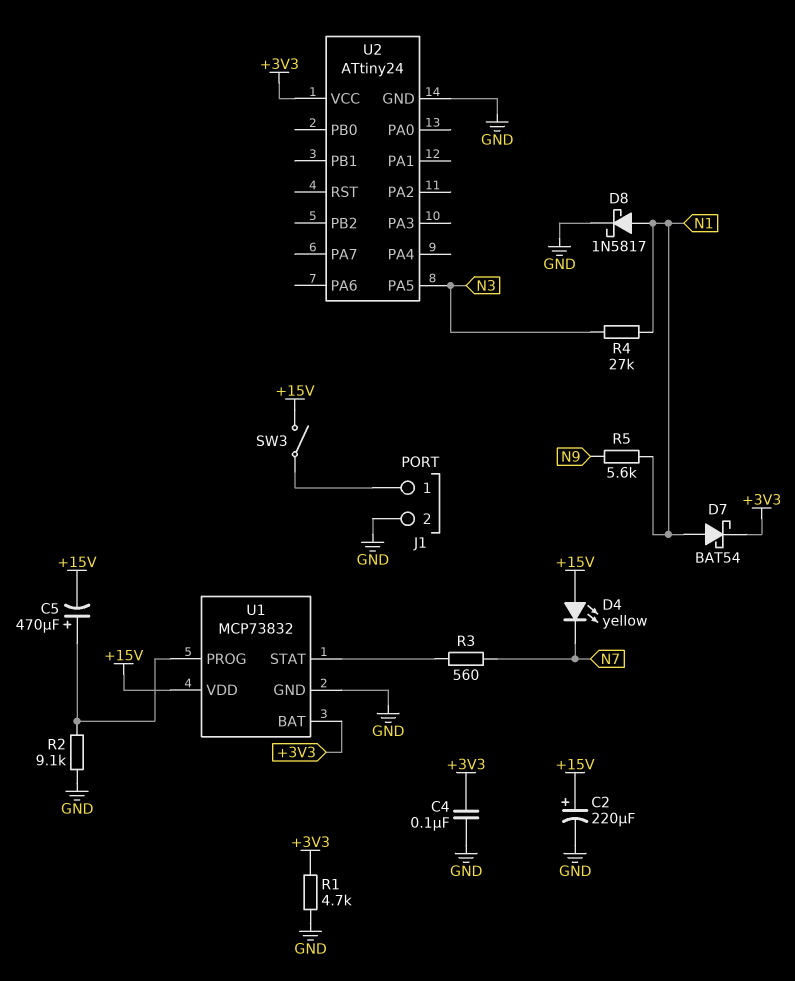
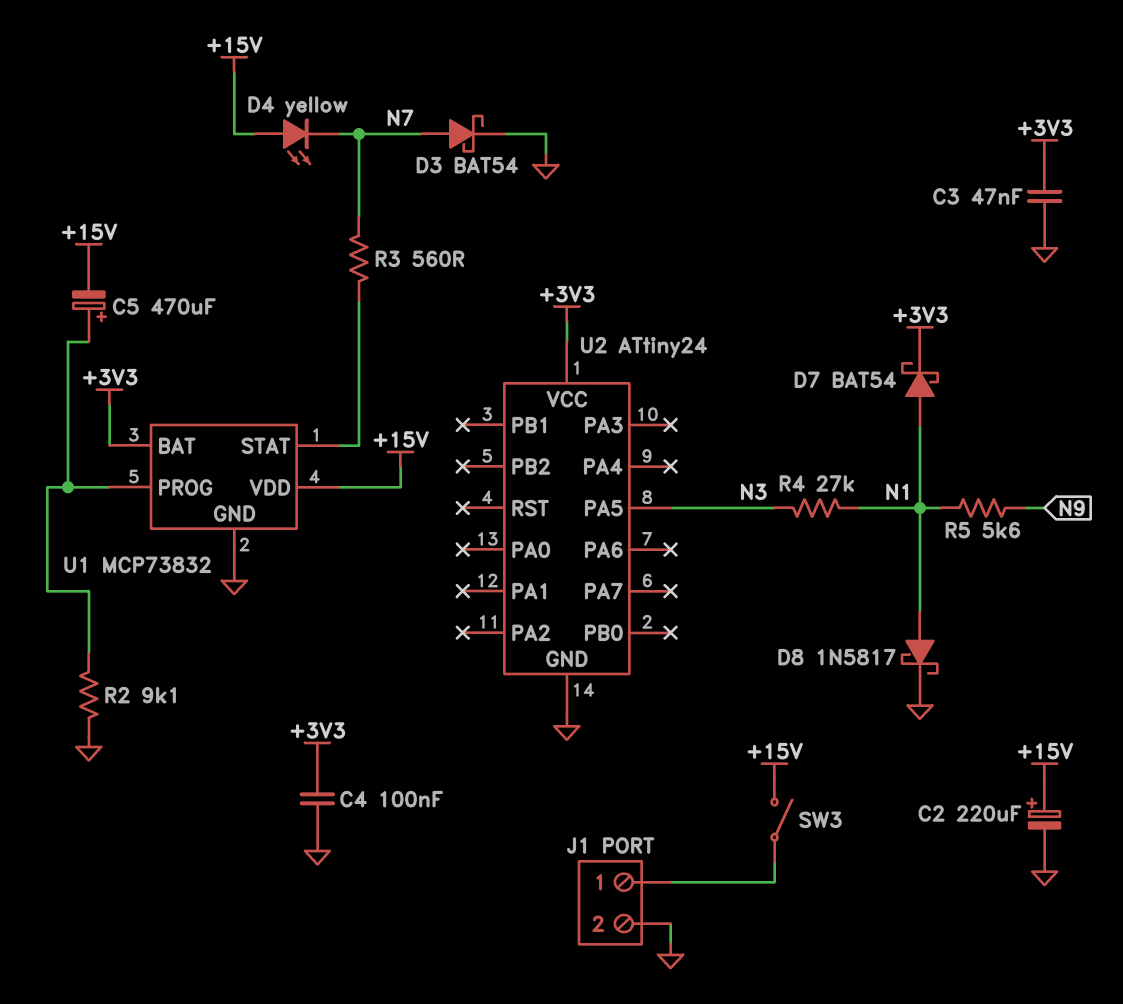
C3: none -> 47nF (+3V3, GND)
D3: none -> schottky BAT54 (A N7, K GND)
R1: 4.7k (+3V3, GND) -> none

